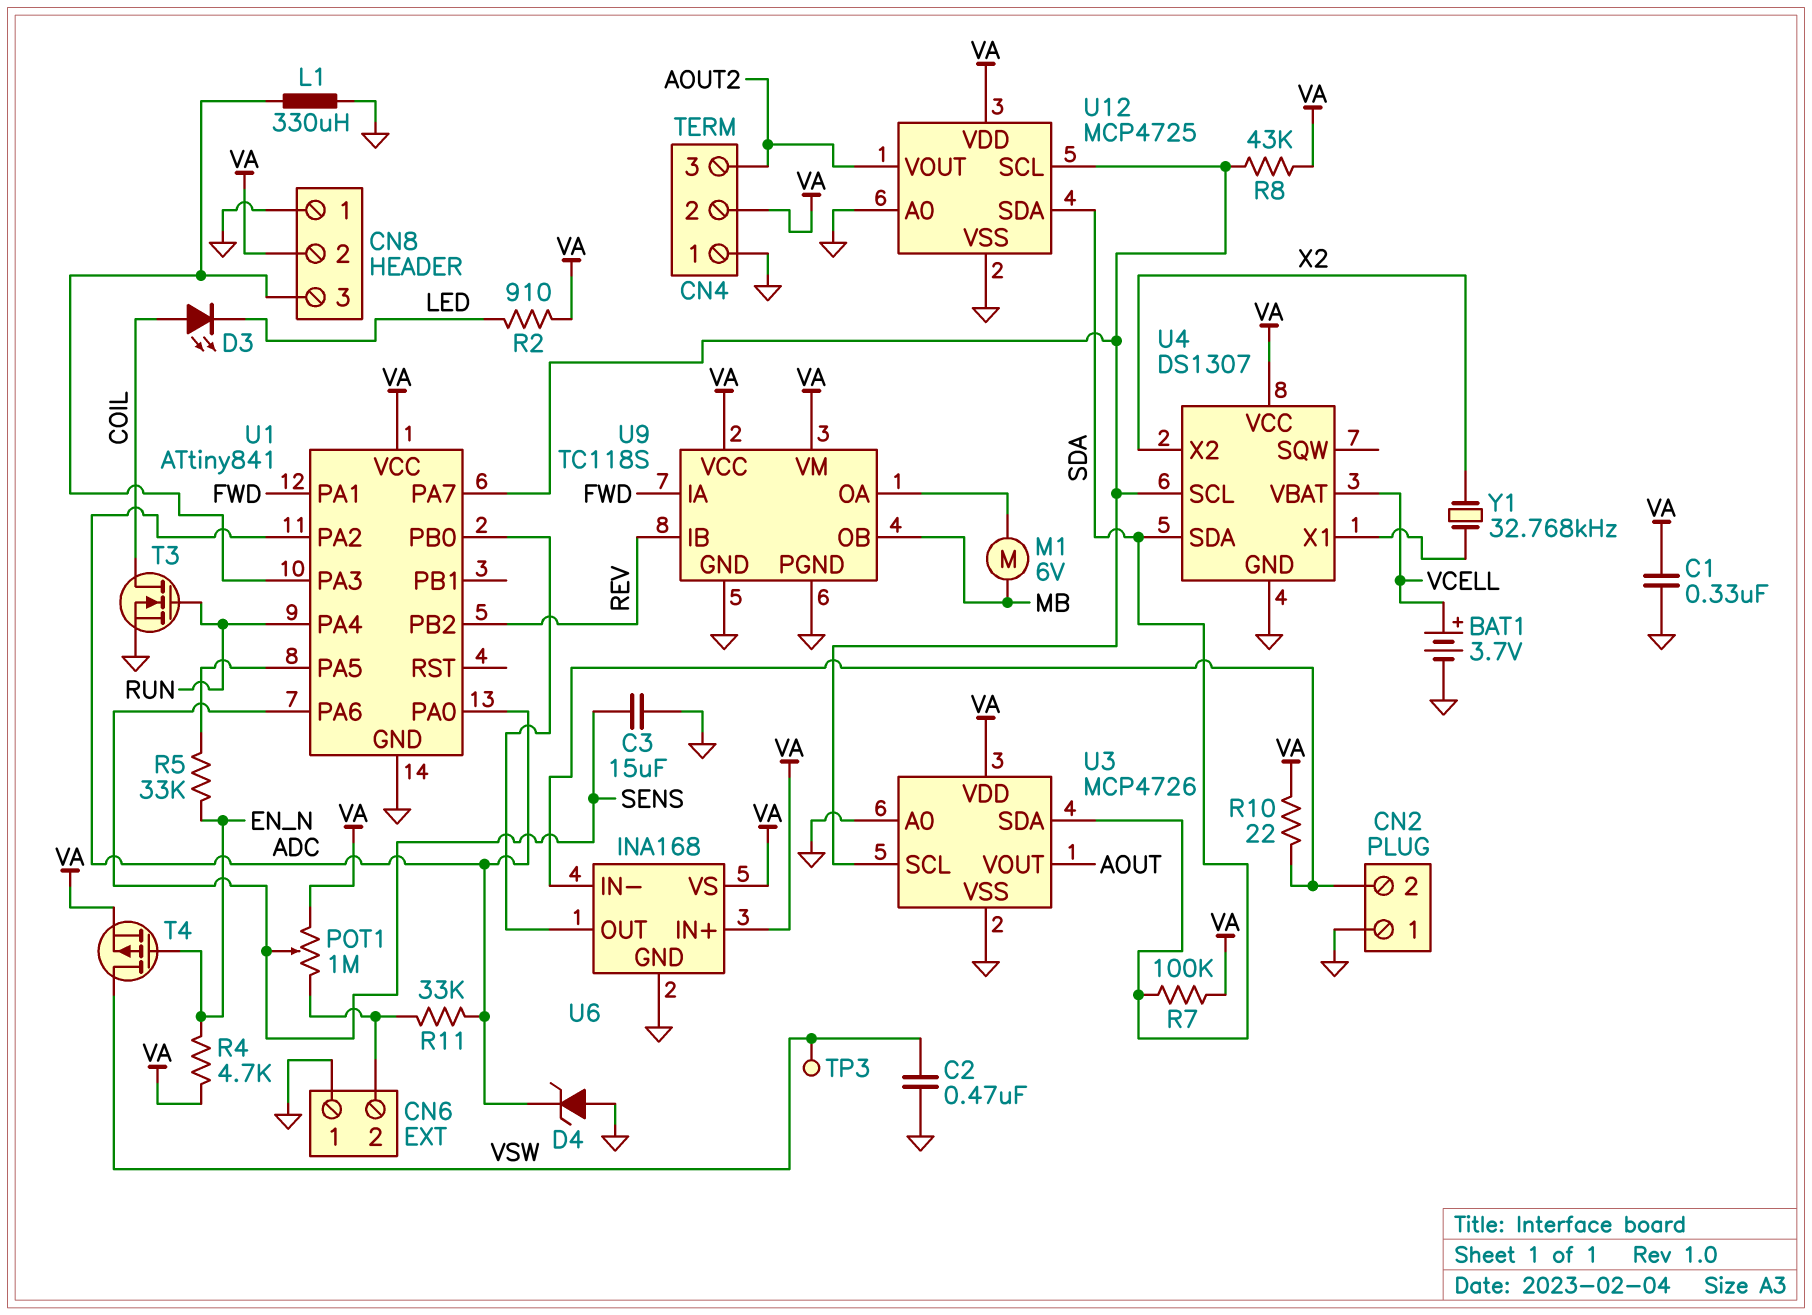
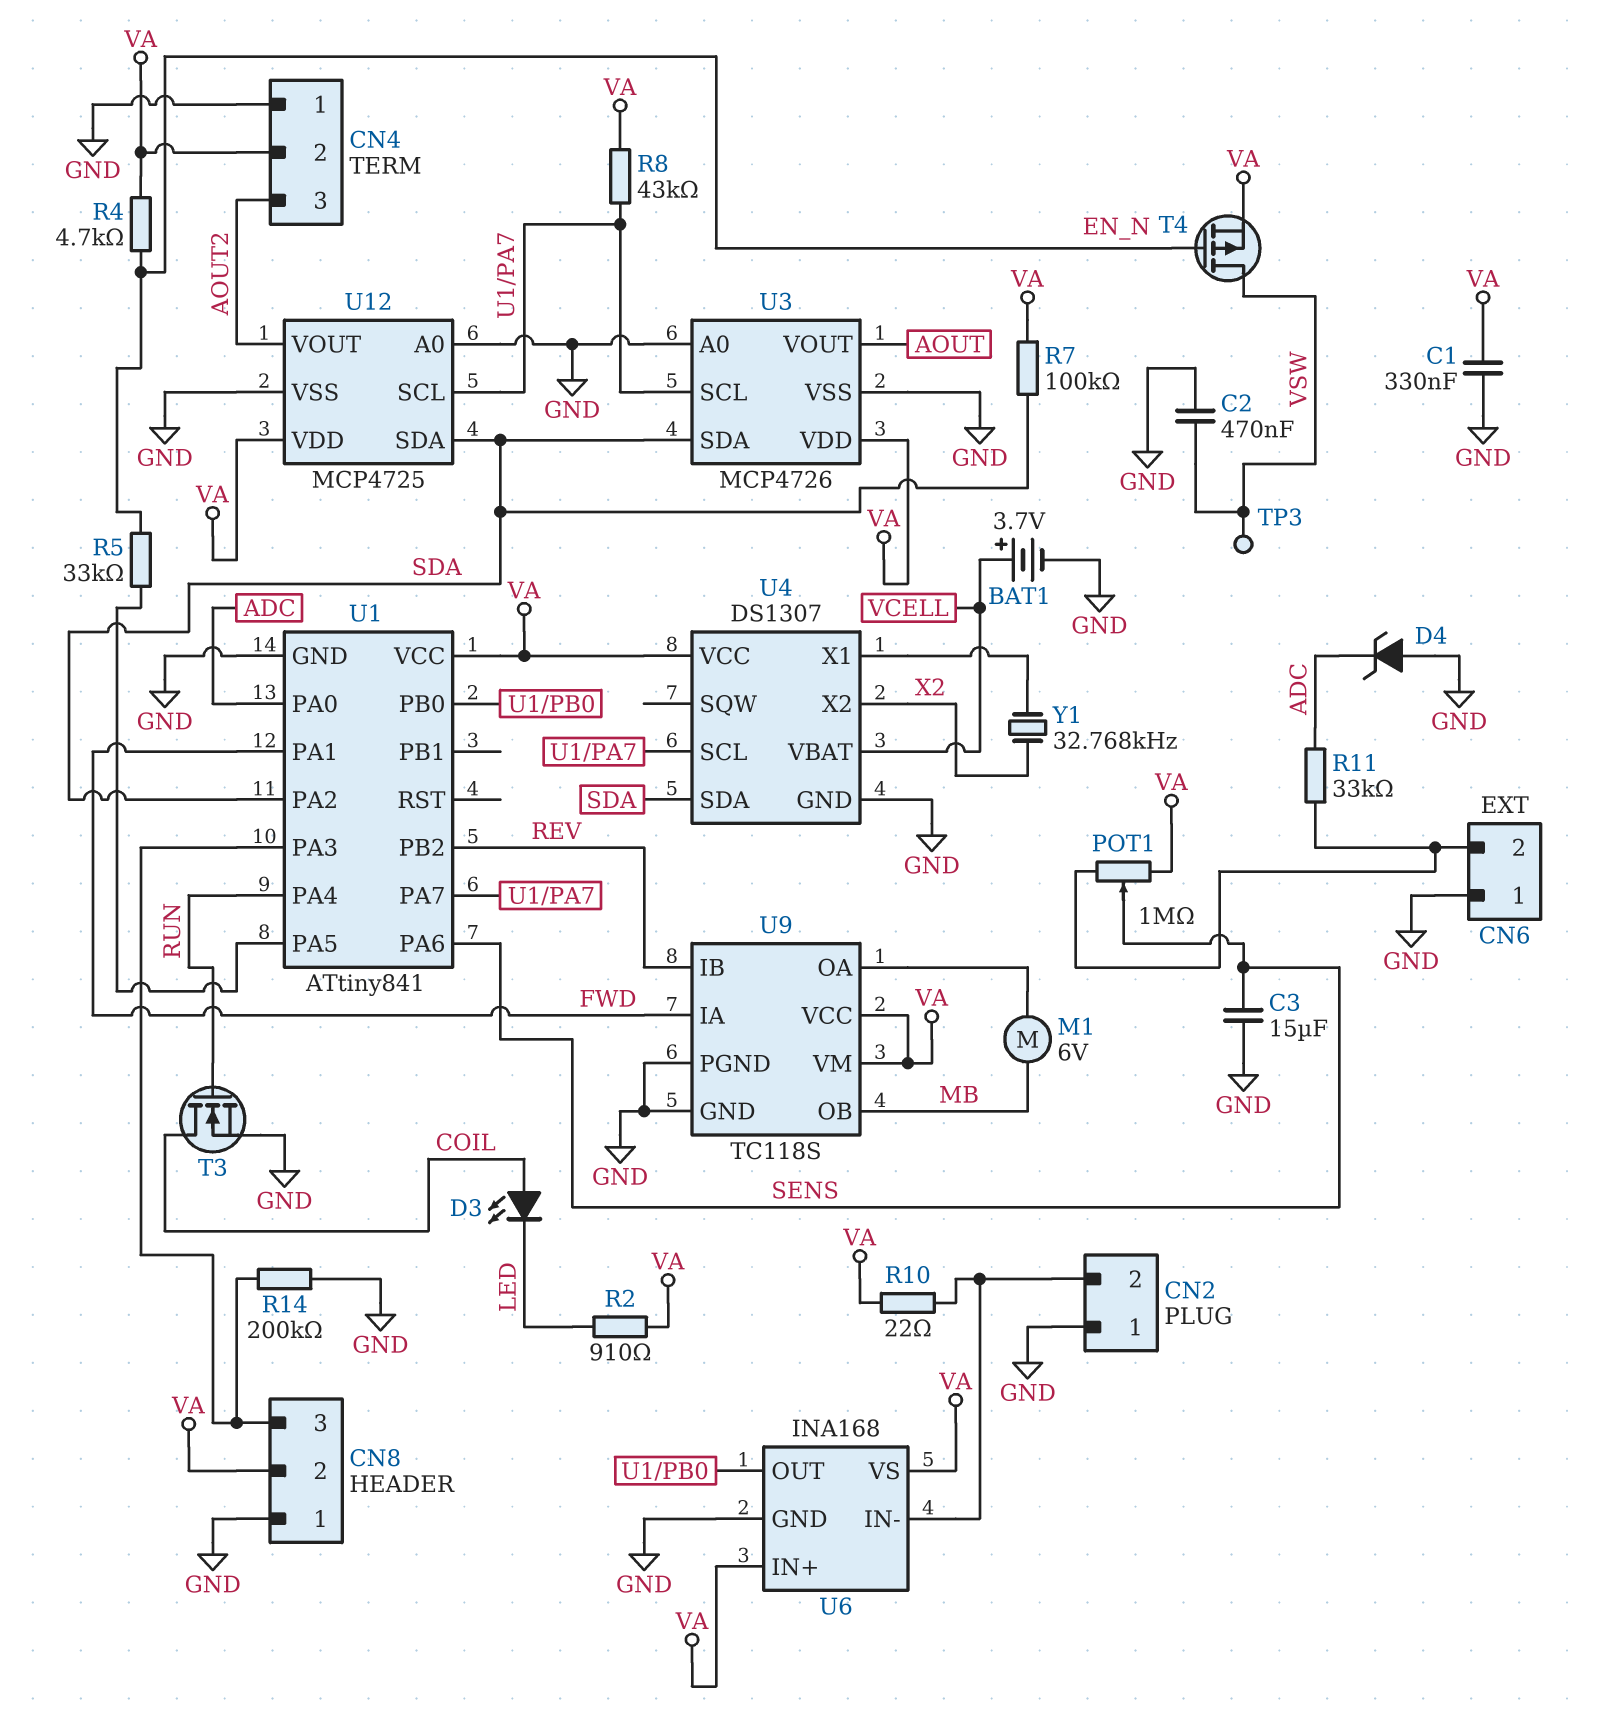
L1: 330uH (CN8/3, GND) -> none
R14: none -> 200k (CN8/3, GND)
U1 pin PA2: ADC -> SDA

